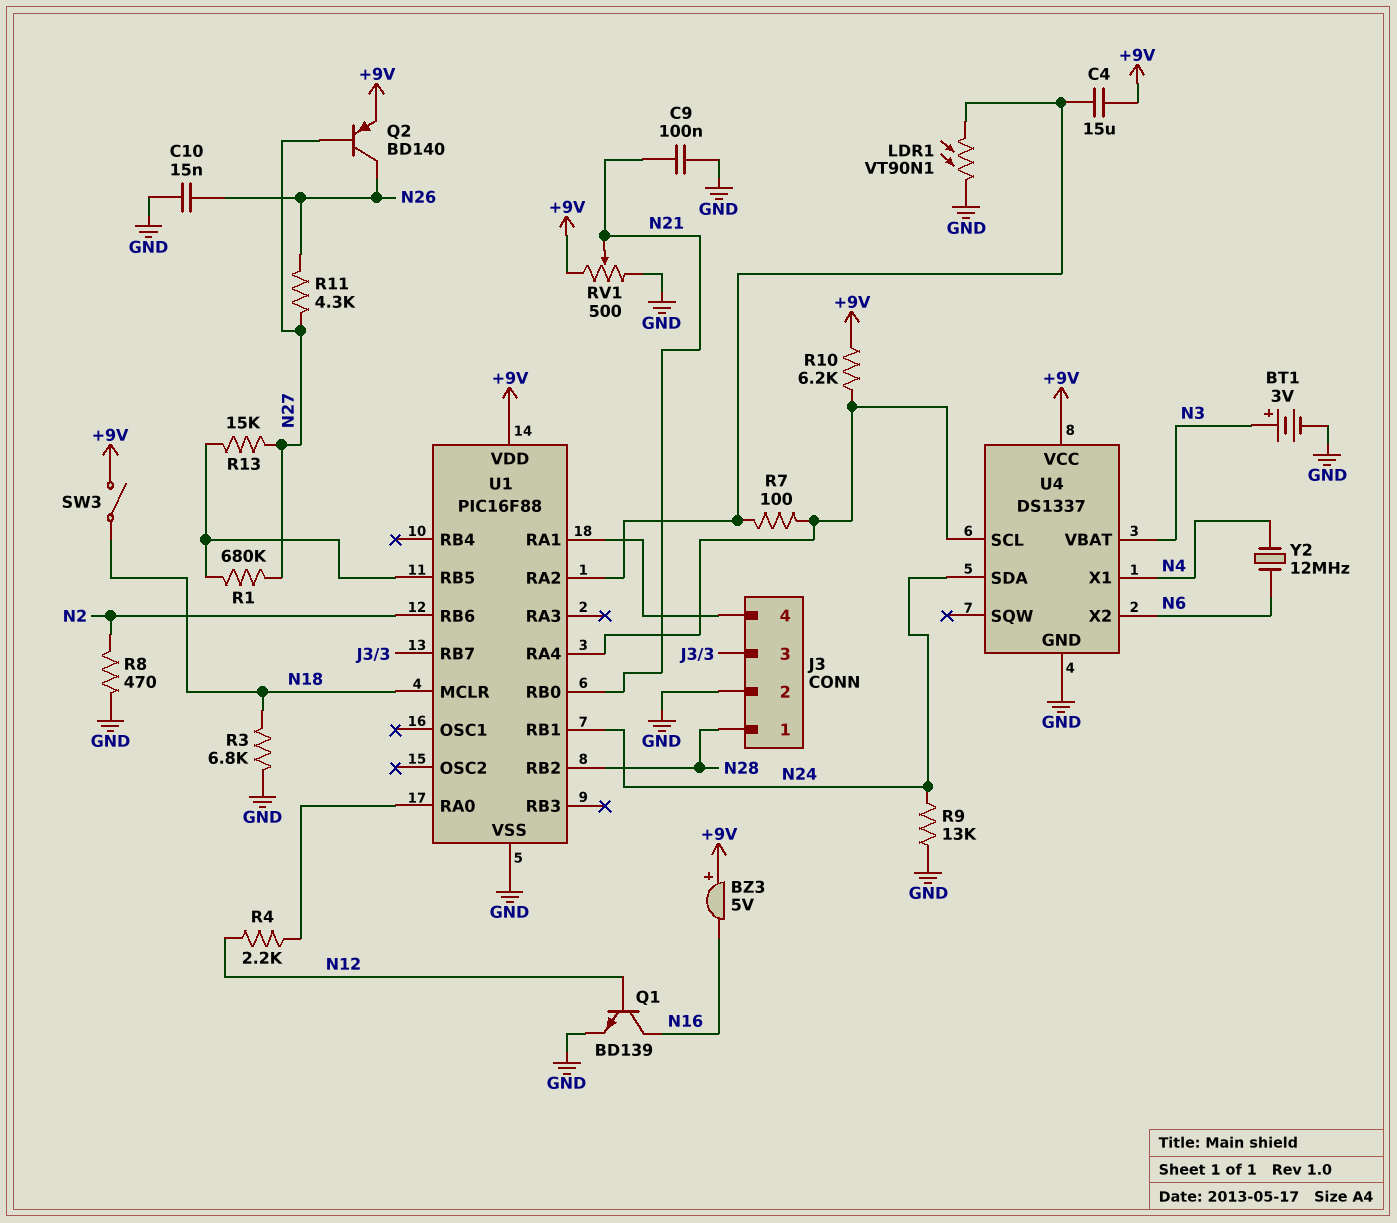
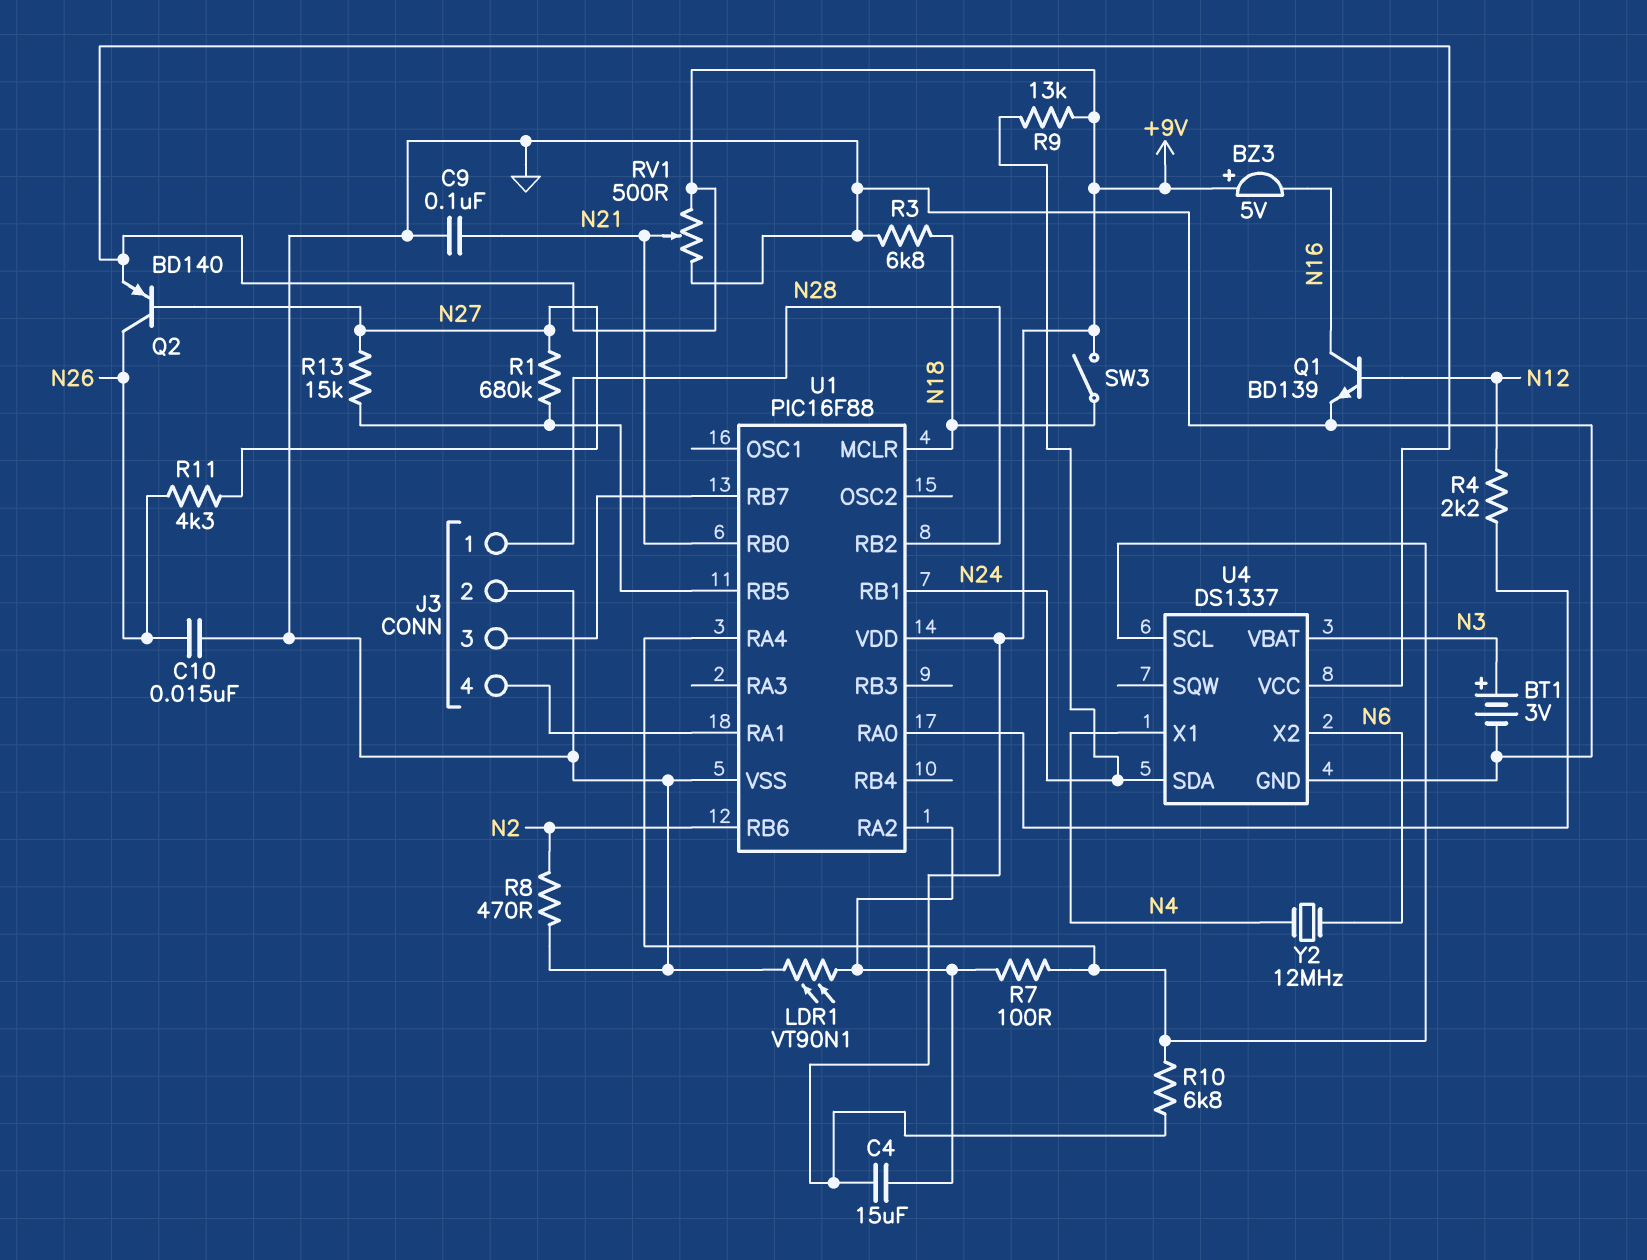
R9: 13k (GND, N24) -> 13k (+9V, N24)
R10: 6.2k (+9V, U1/RA4) -> 6.8k (+9V, U1/RA4)

